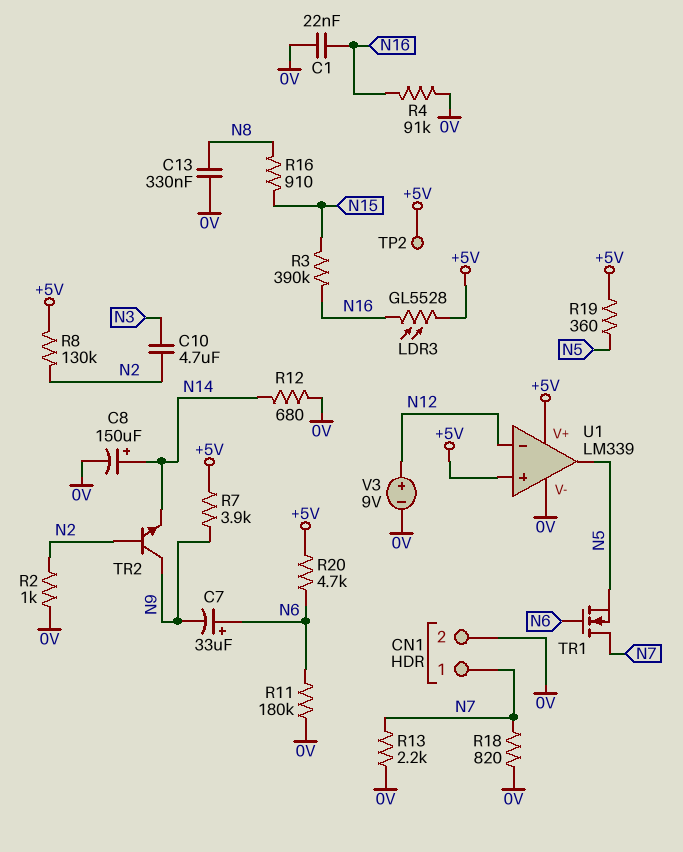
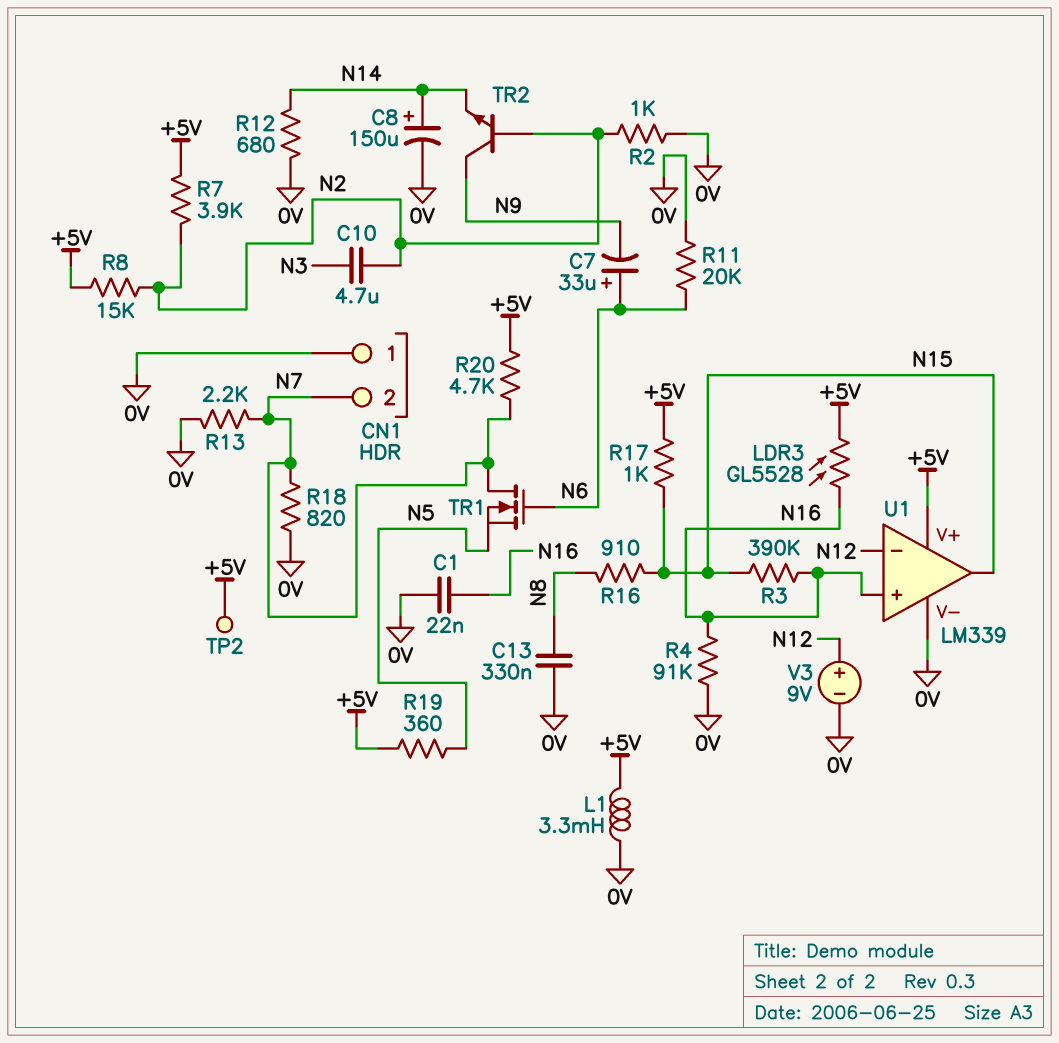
CN1 pin 1: N7 -> 0V
CN1 pin 2: 0V -> N7
L1: none -> 3.3mH (+5V, 0V)
R7: 3.9k (+5V, N9) -> 3.9k (+5V, N2)
R8: 130k (+5V, N2) -> 15k (+5V, N2)
R11: 180k (0V, N6) -> 20k (0V, N6)
R17: none -> 1k (+5V, N15)
R20: 4.7k (+5V, N6) -> 4.7k (+5V, N7)
U1 pin in+: +5V -> N16
U1 pin out: N5 -> N15

